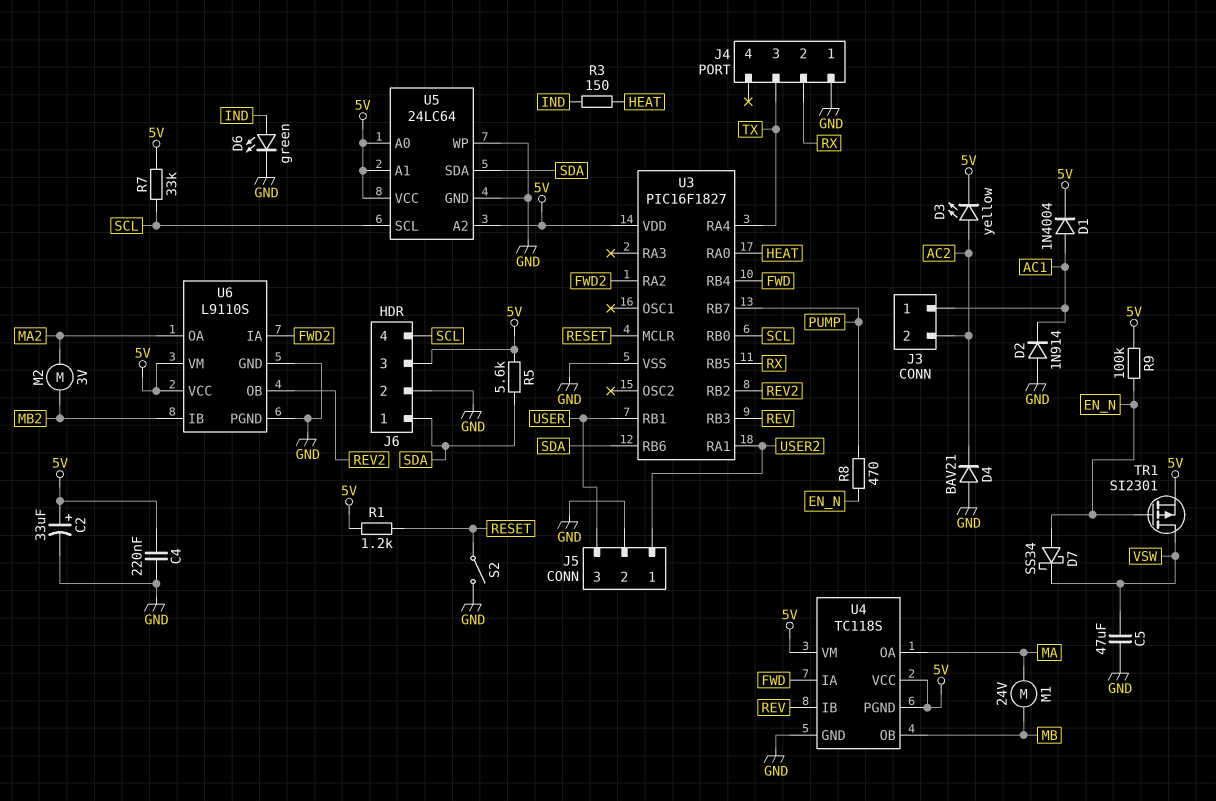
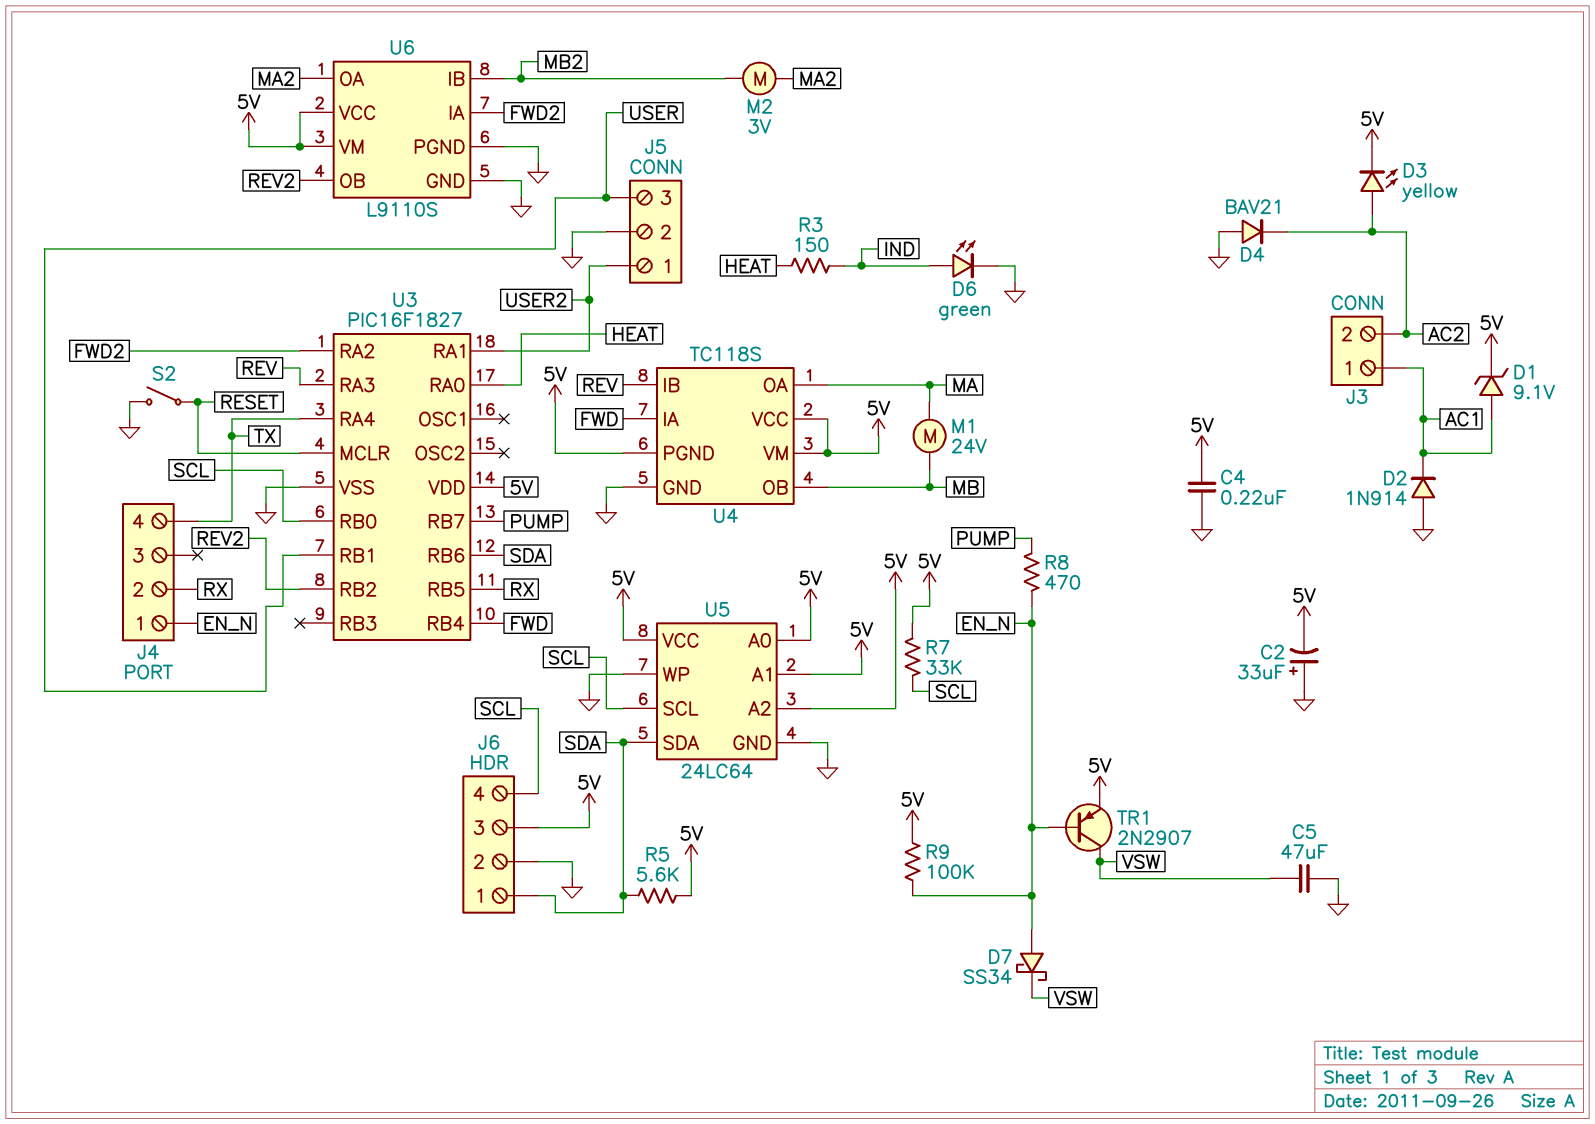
C2: 33uF (plus 5V, minus GND) -> 33uF (plus GND, minus 5V)
D1: diode 1N4004 (A AC1, K 5V) -> zener 9.1V (A AC1, K 5V)
J4 pin 1: GND -> EN_N
J4 pin 3: TX -> none
J4 pin 4: none -> TX
R1: 1.2k (5V, RESET) -> none
TR1: PMOS SI2301 (G EN_N, D VSW, S 5V) -> PNP 2N2907 (B EN_N, C VSW, E 5V)
U3 pin RA3: none -> REV
U3 pin RB3: REV -> none

